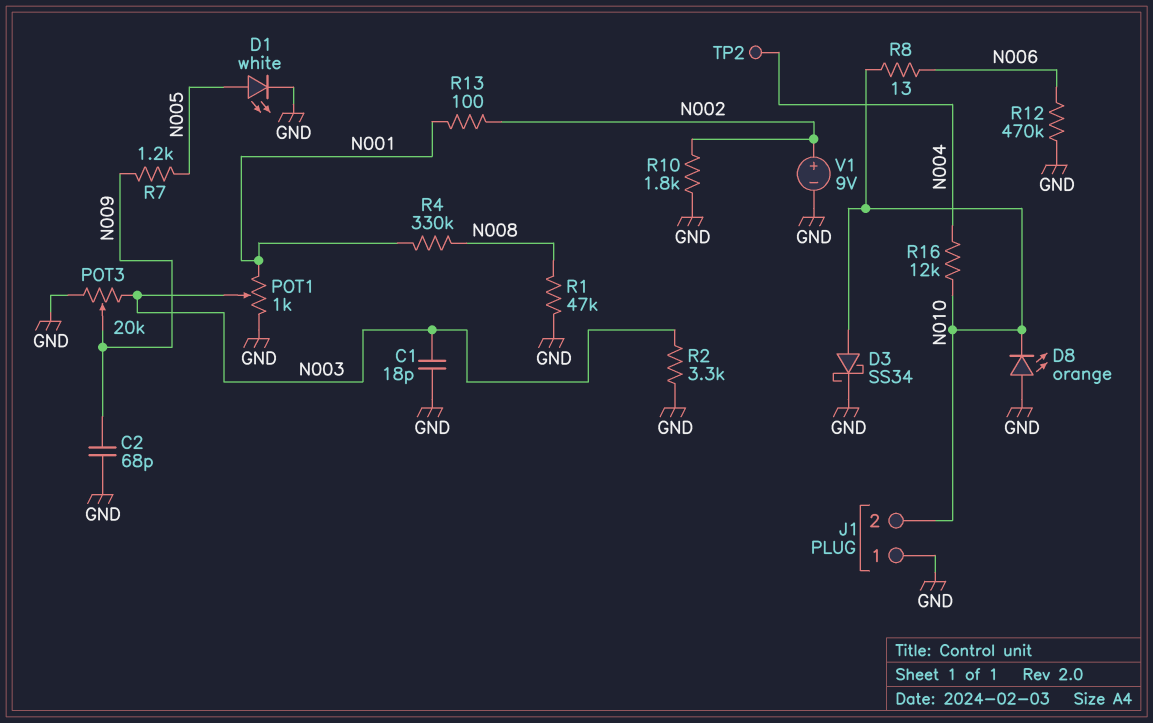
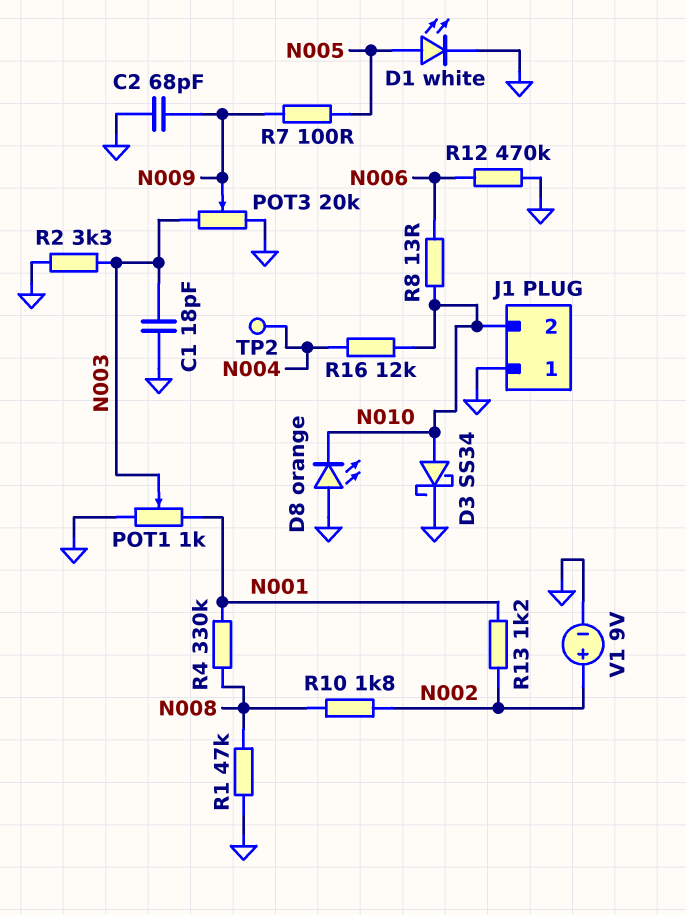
R7: 1.2k (N005, N009) -> 100 (N005, N009)
R10: 1.8k (GND, N002) -> 1.8k (N002, N008)
R13: 100 (N001, N002) -> 1.2k (N001, N002)

